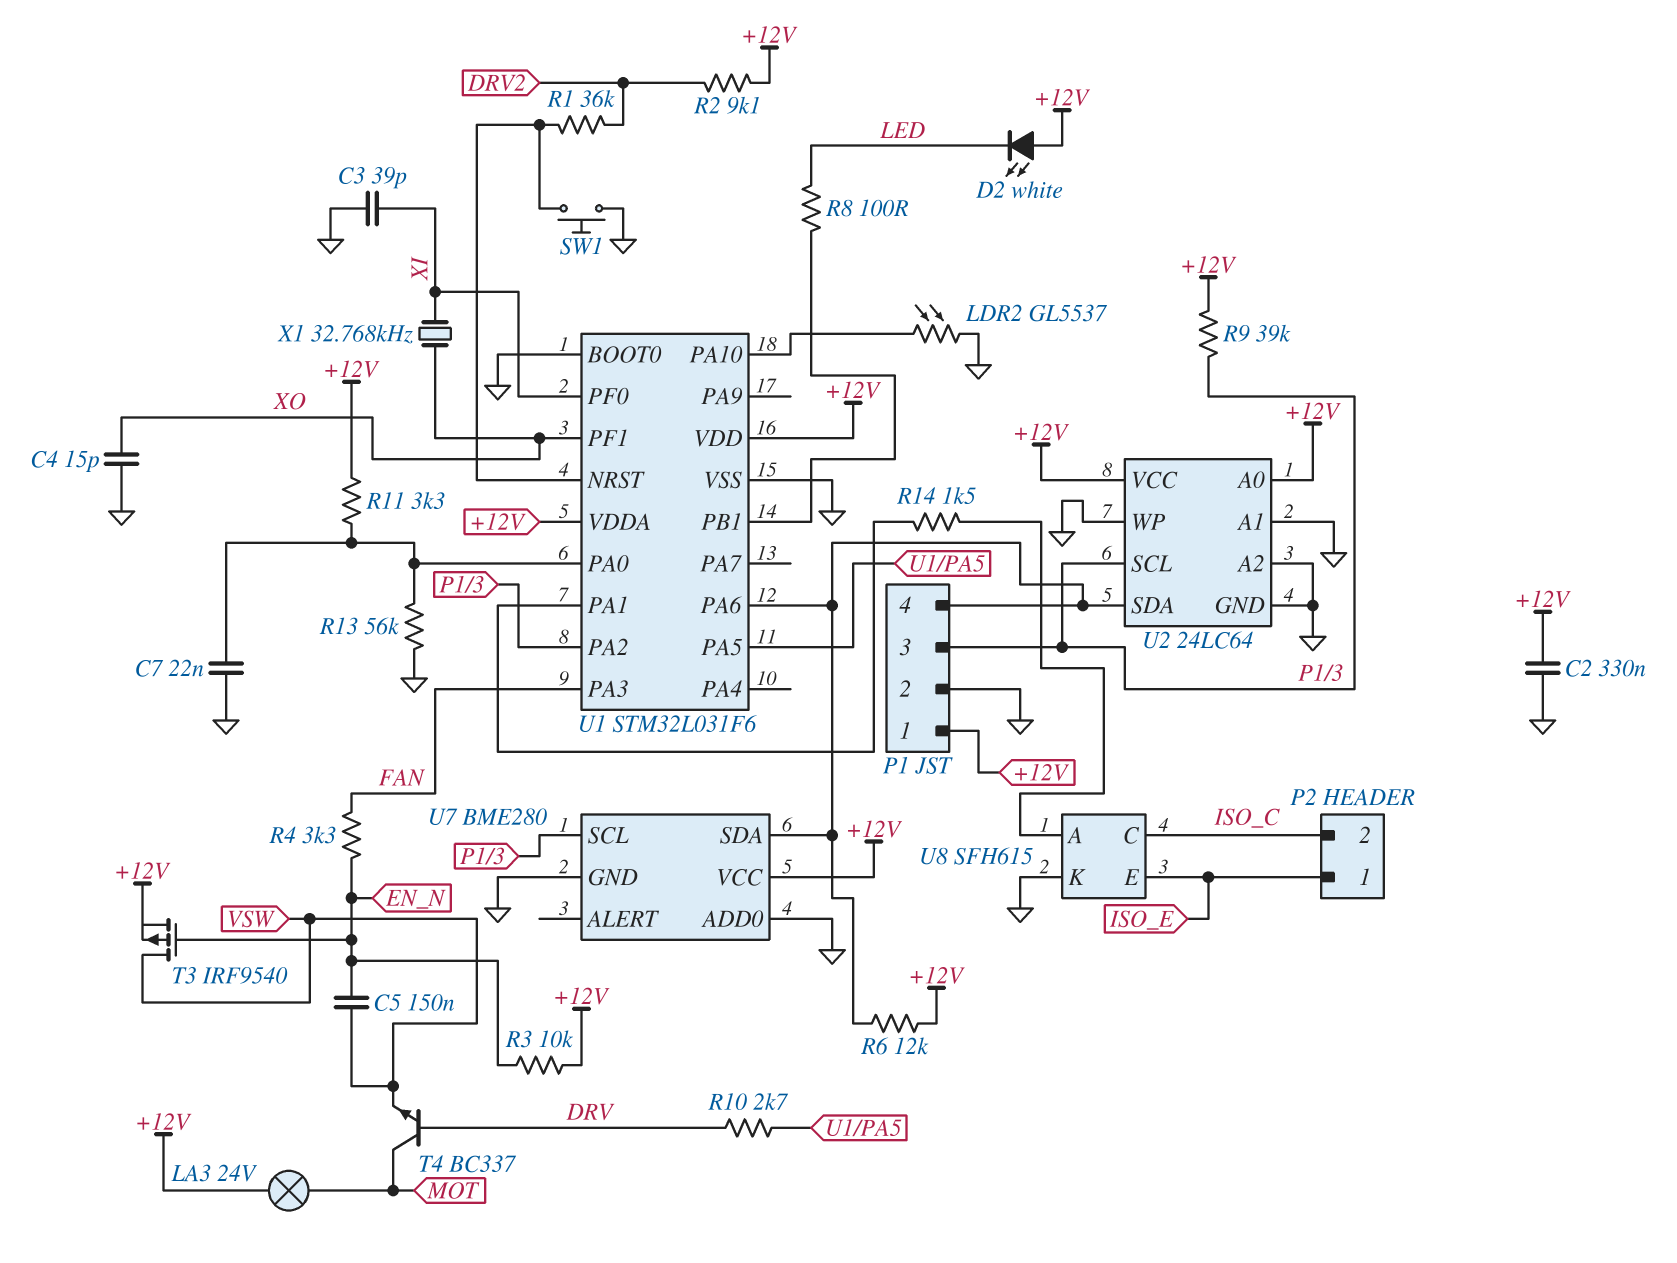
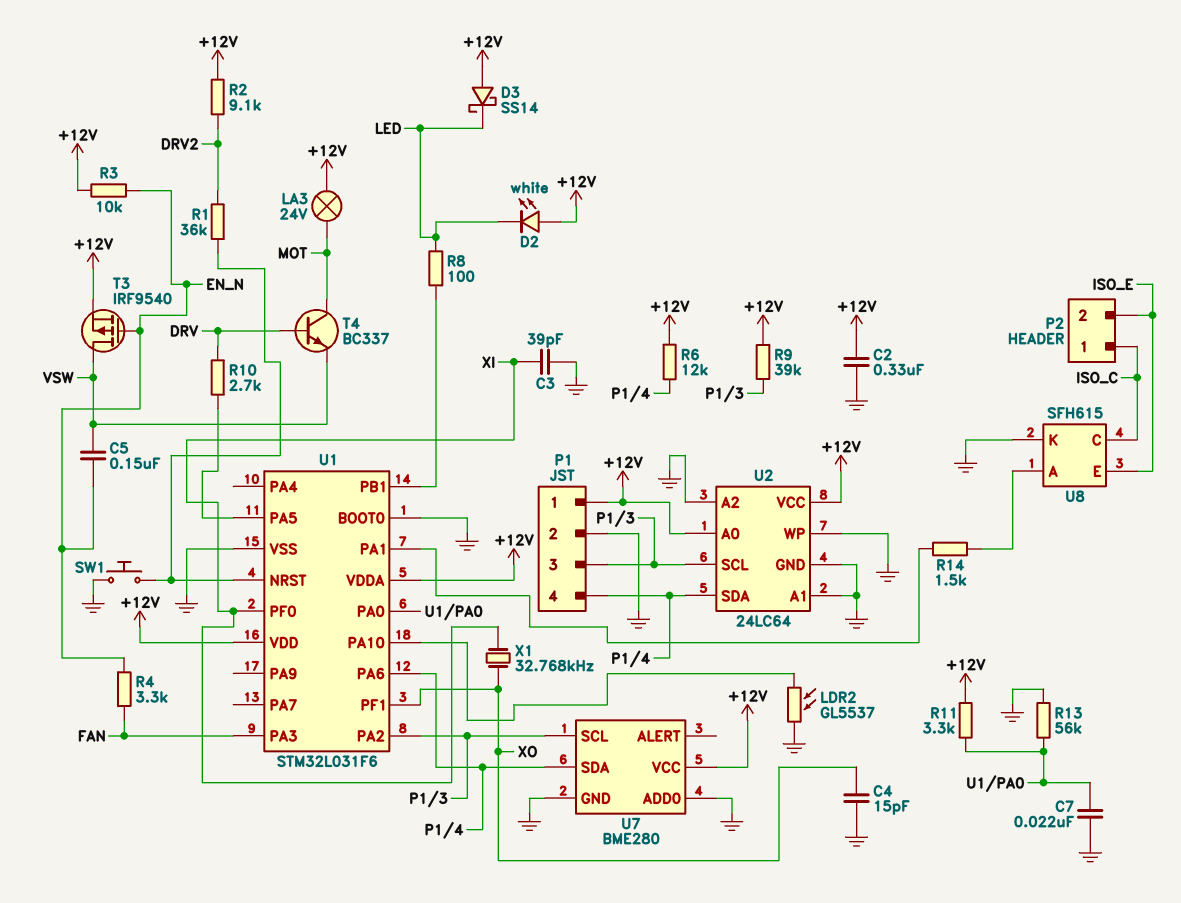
D3: none -> schottky SS14 (A +12V, K LED)
P2 pin 1: ISO_E -> ISO_C
P2 pin 2: ISO_C -> ISO_E

